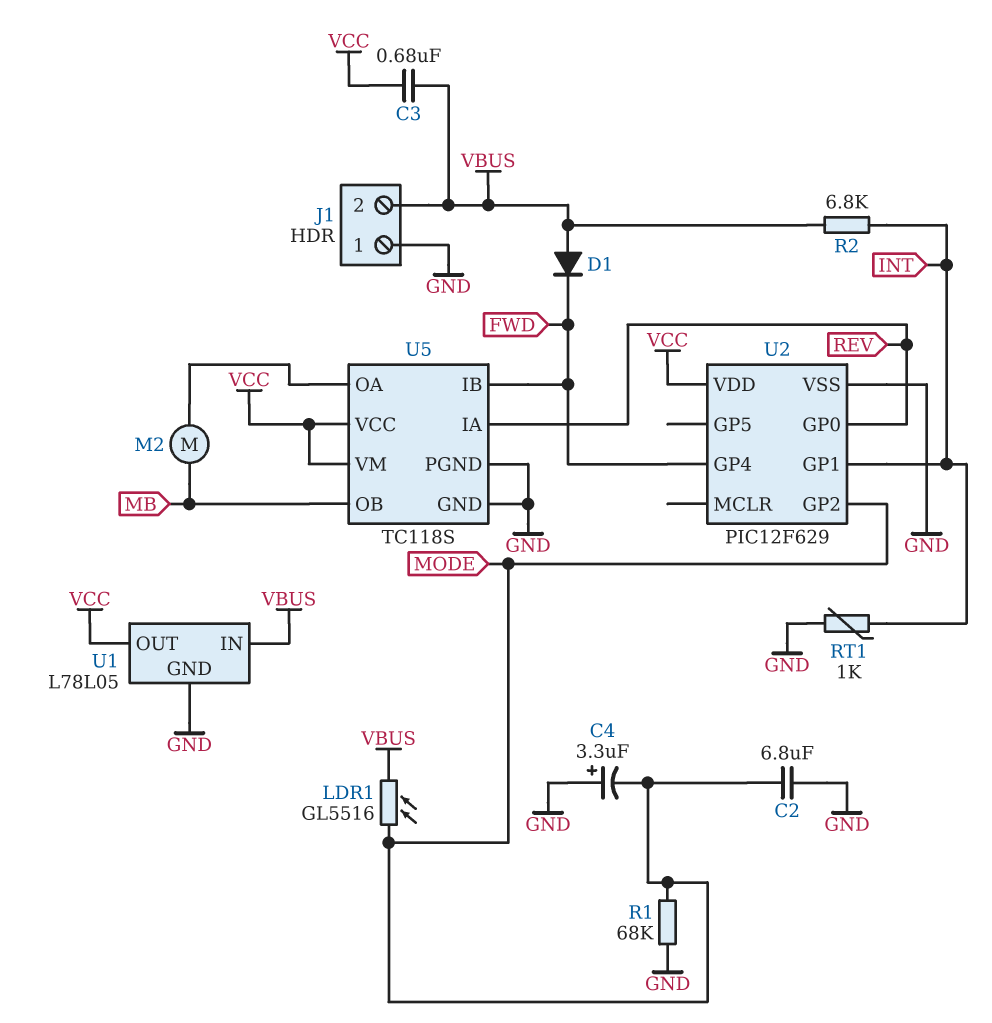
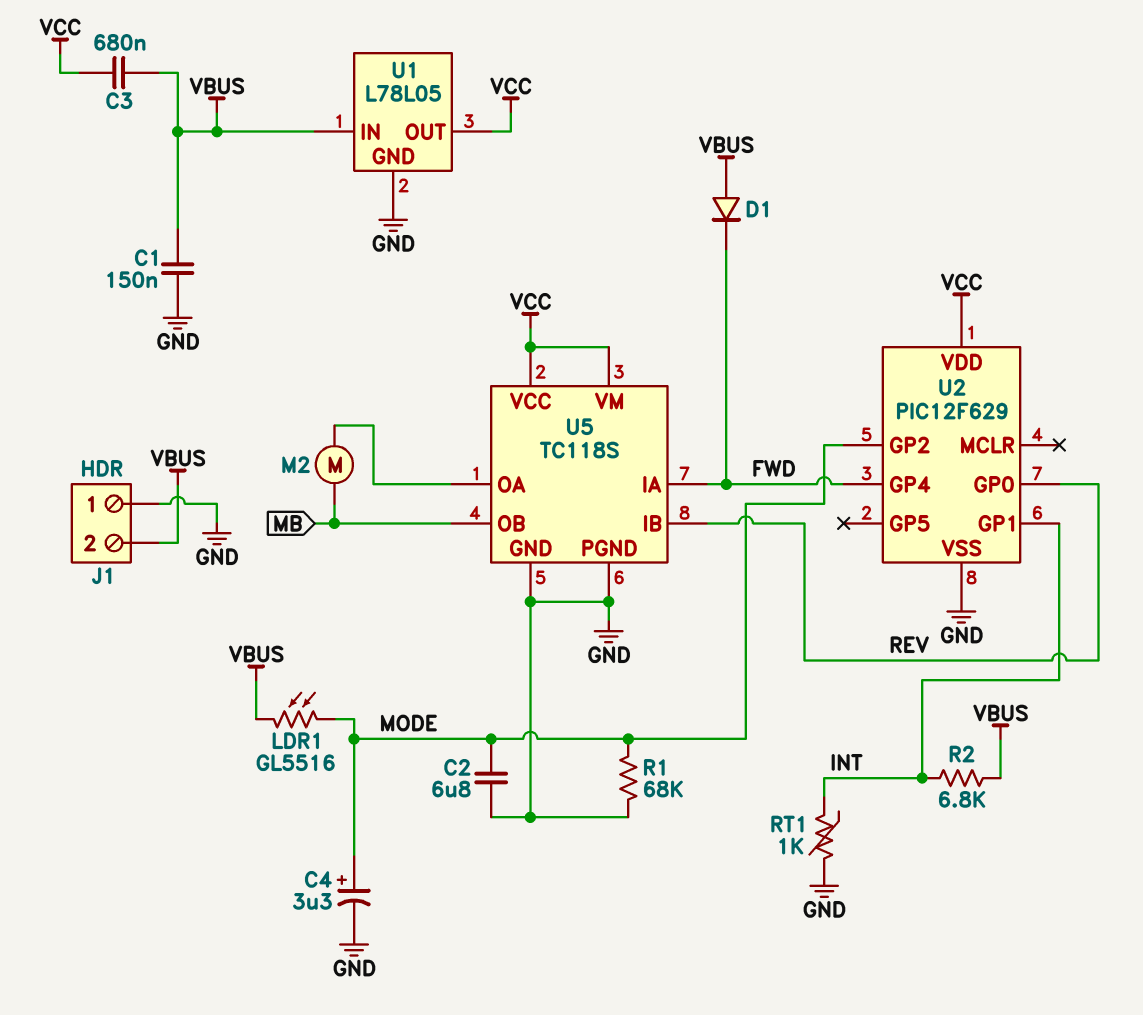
C1: none -> 150nF (GND, VBUS)
C4: 3.3uF (plus GND, minus MODE) -> 3.3uF (plus MODE, minus GND)
U5 pin IA: REV -> FWD
U5 pin IB: FWD -> REV

